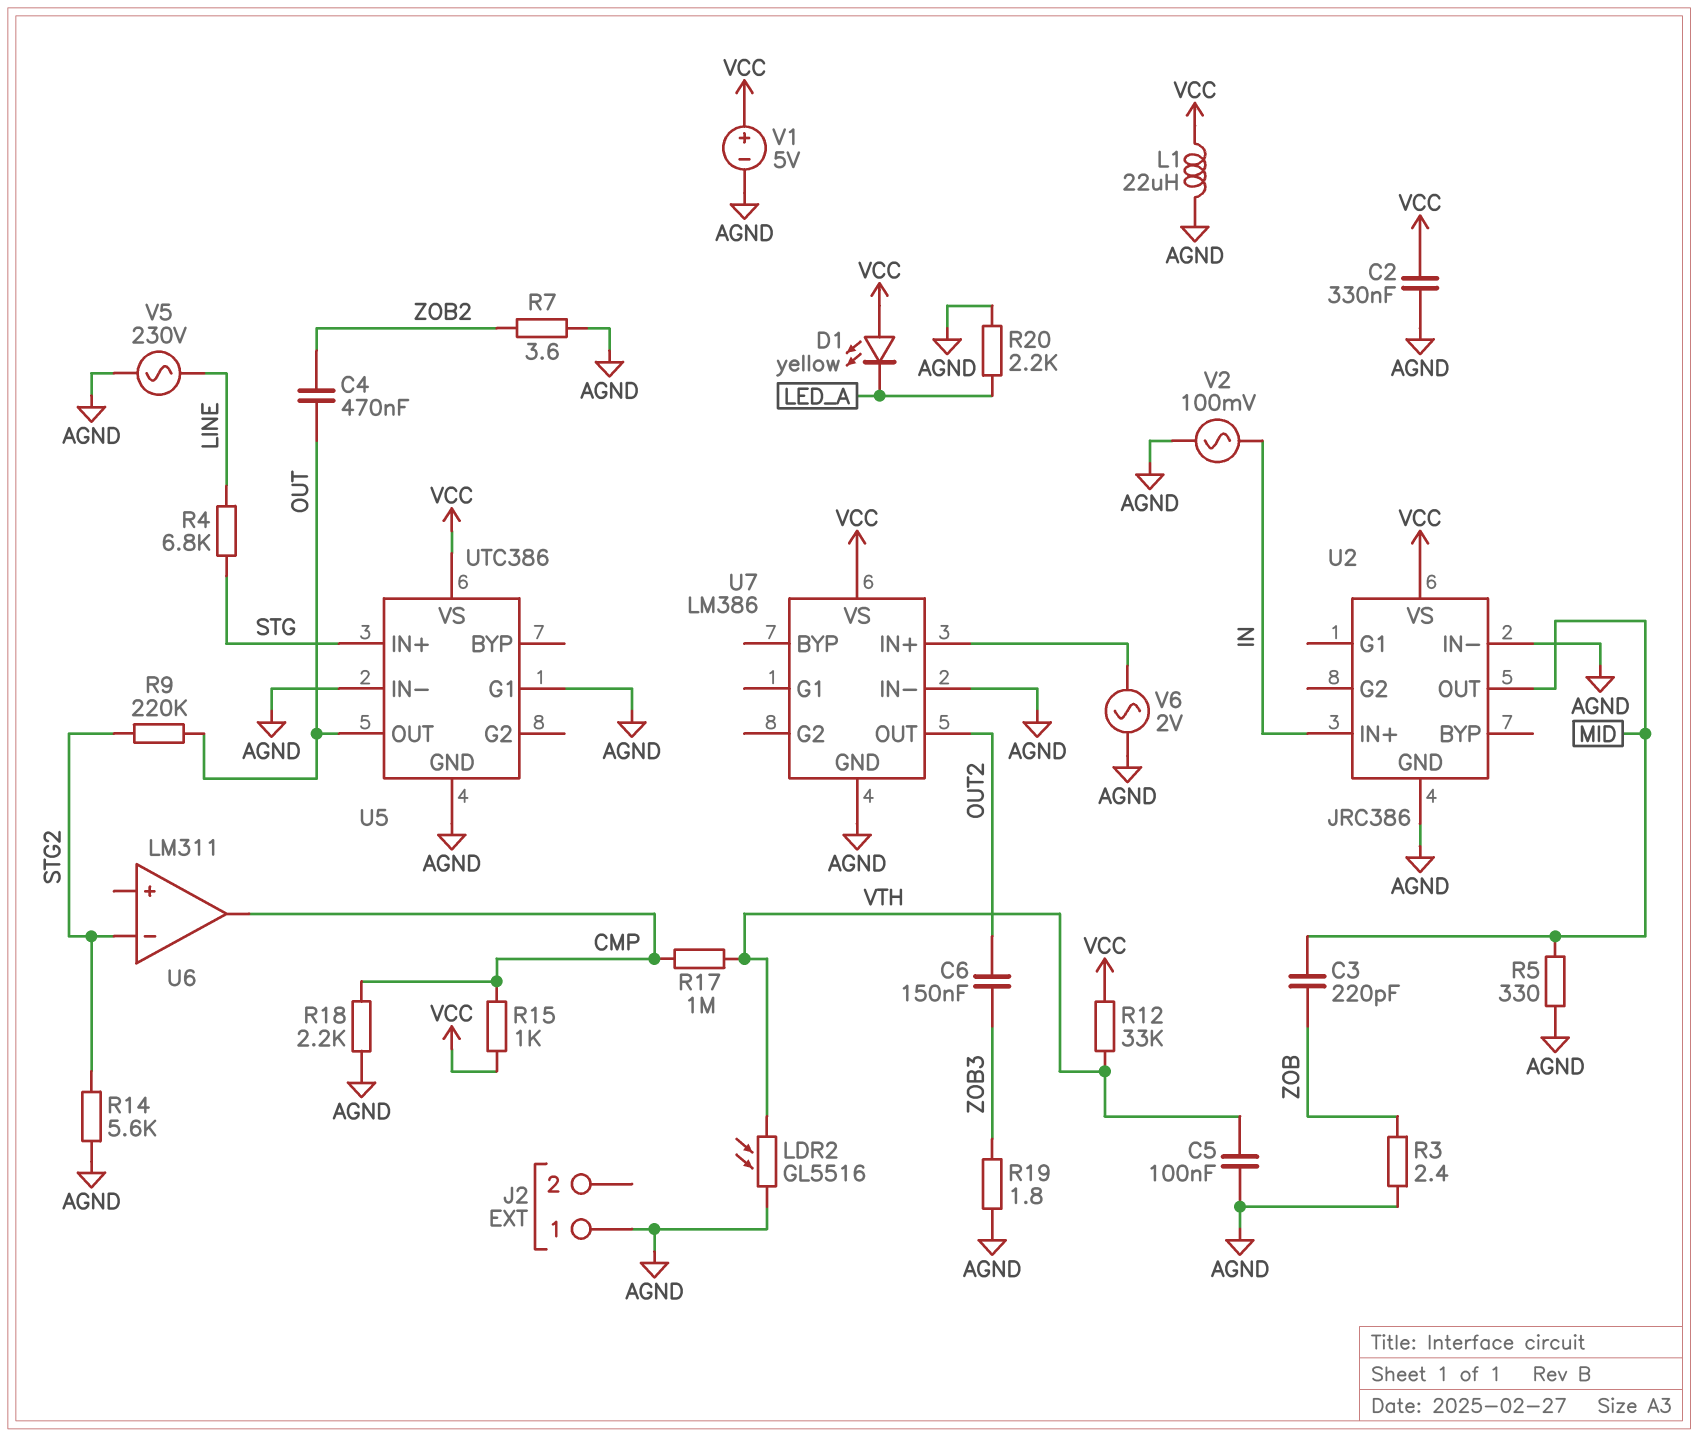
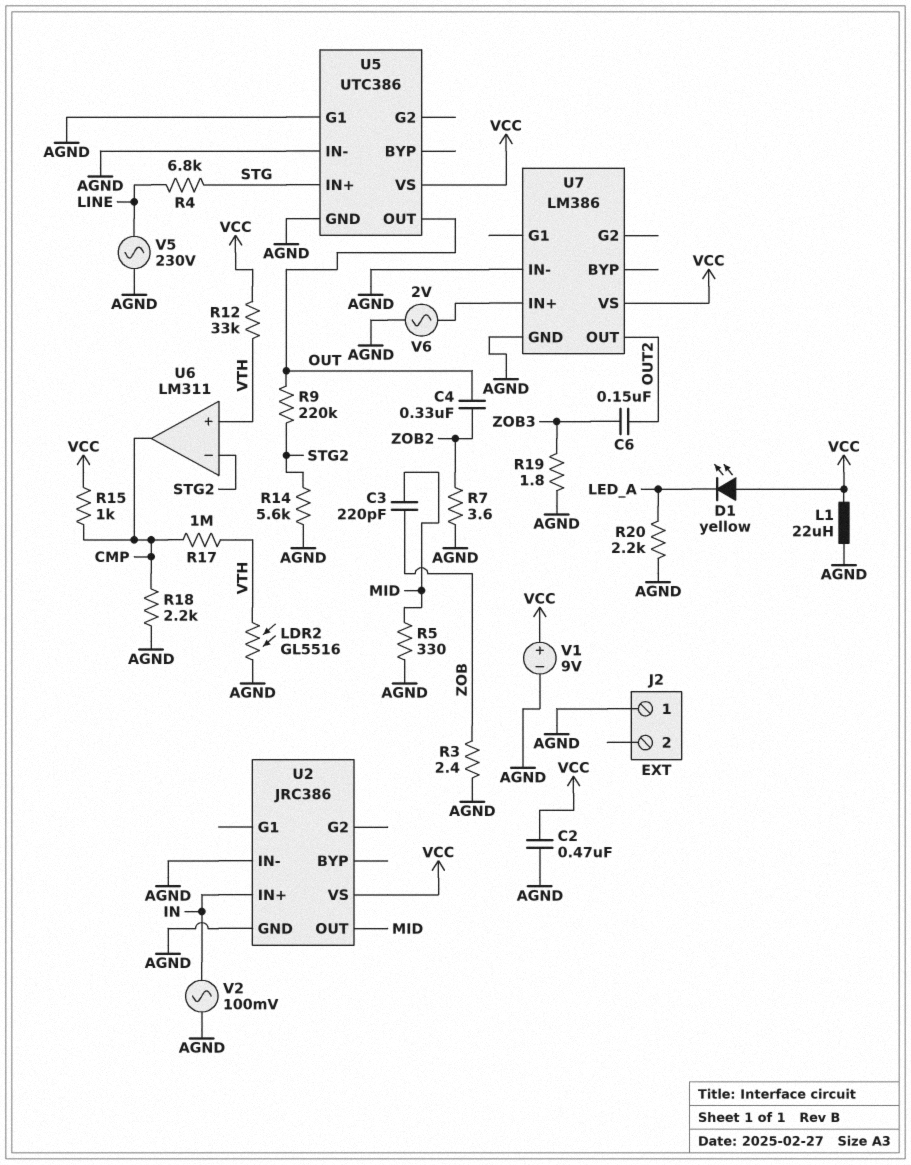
C2: 330nF (AGND, VCC) -> 470nF (AGND, VCC)
C4: 470nF (OUT, ZOB2) -> 330nF (OUT, ZOB2)
C5: 100nF (AGND, VTH) -> none
U6 pin in+: none -> VTH
V1: 5V (plus VCC, minus AGND) -> 9V (plus VCC, minus AGND)

